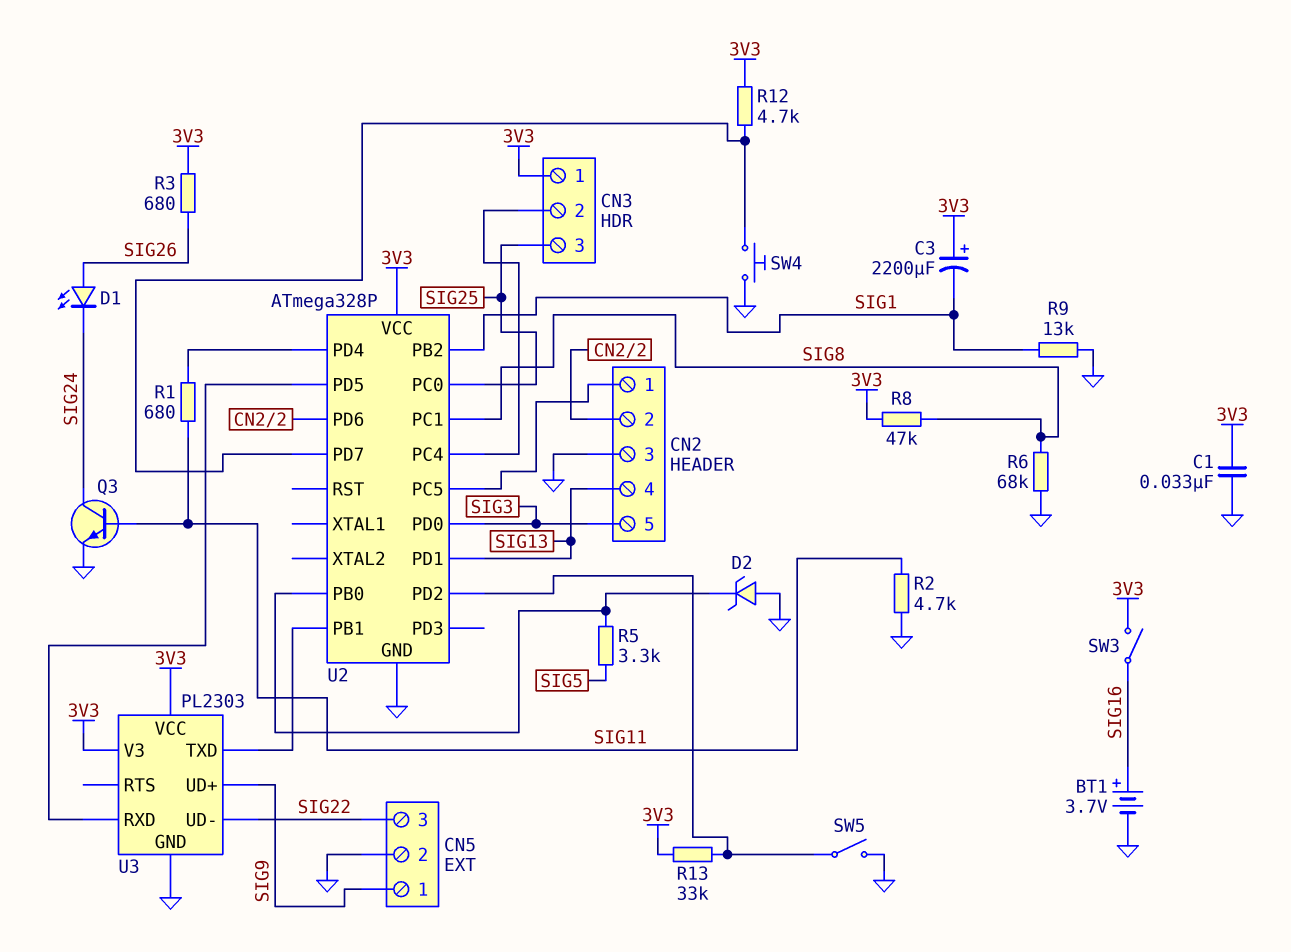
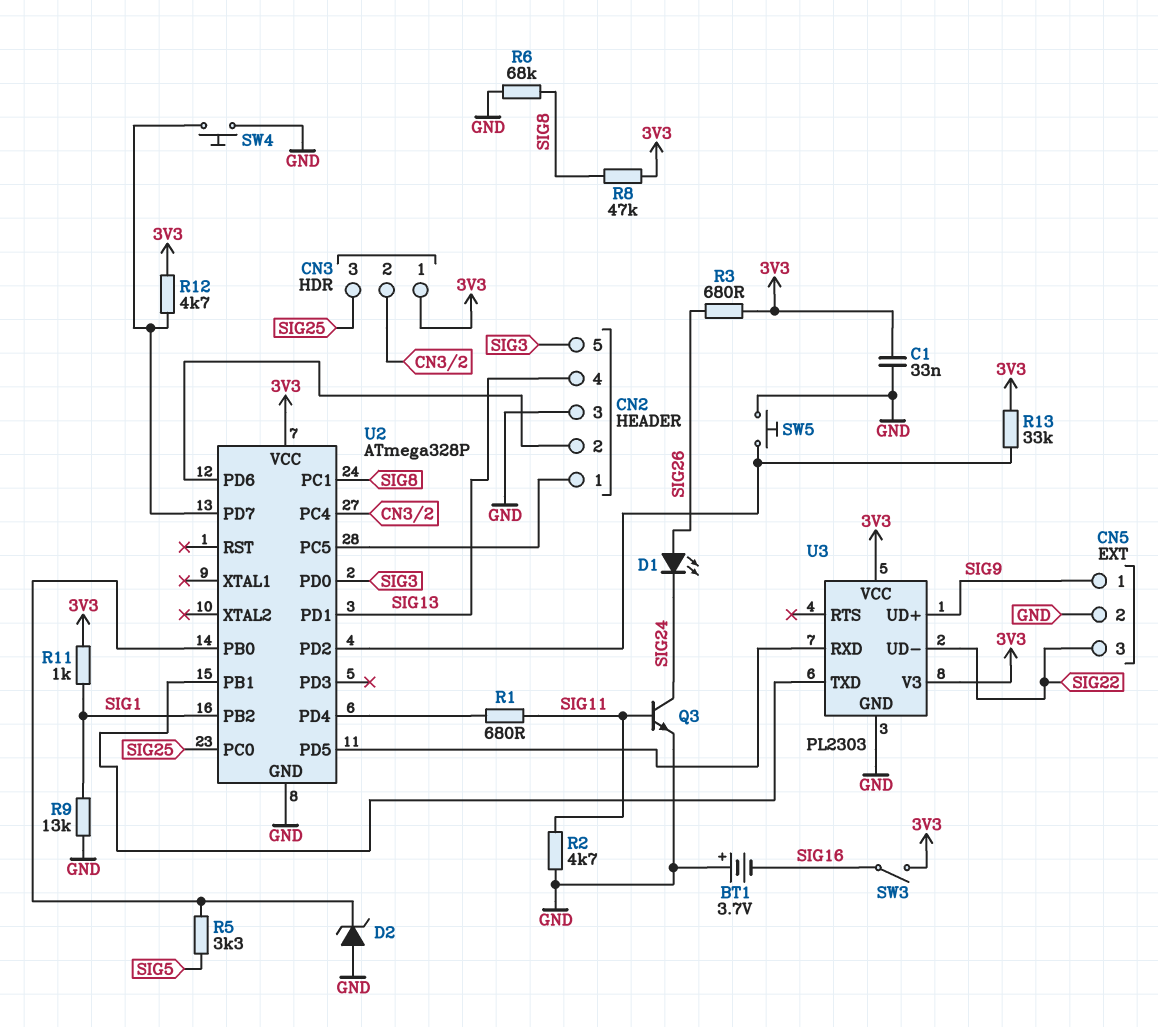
BT1: 3.7V (plus SIG16, minus GND) -> 3.7V (plus GND, minus SIG16)
C3: 2200uF (plus 3V3, minus SIG1) -> none
R11: none -> 1k (3V3, SIG1)
SW5: switch (GND, U2/PD2) -> button (GND, U2/PD2)

